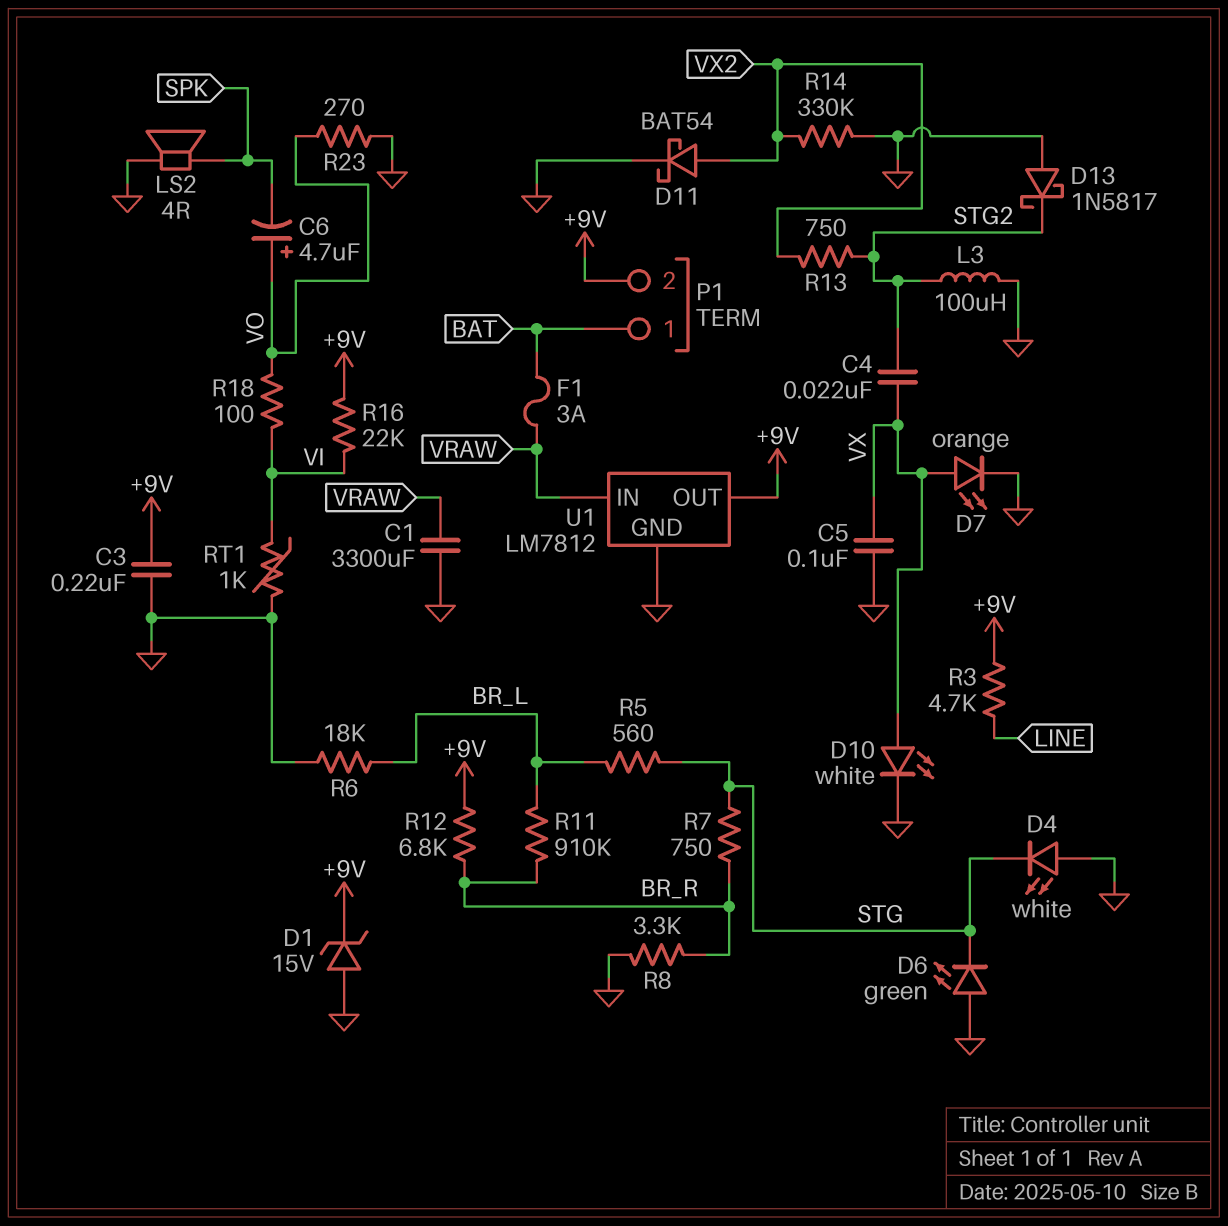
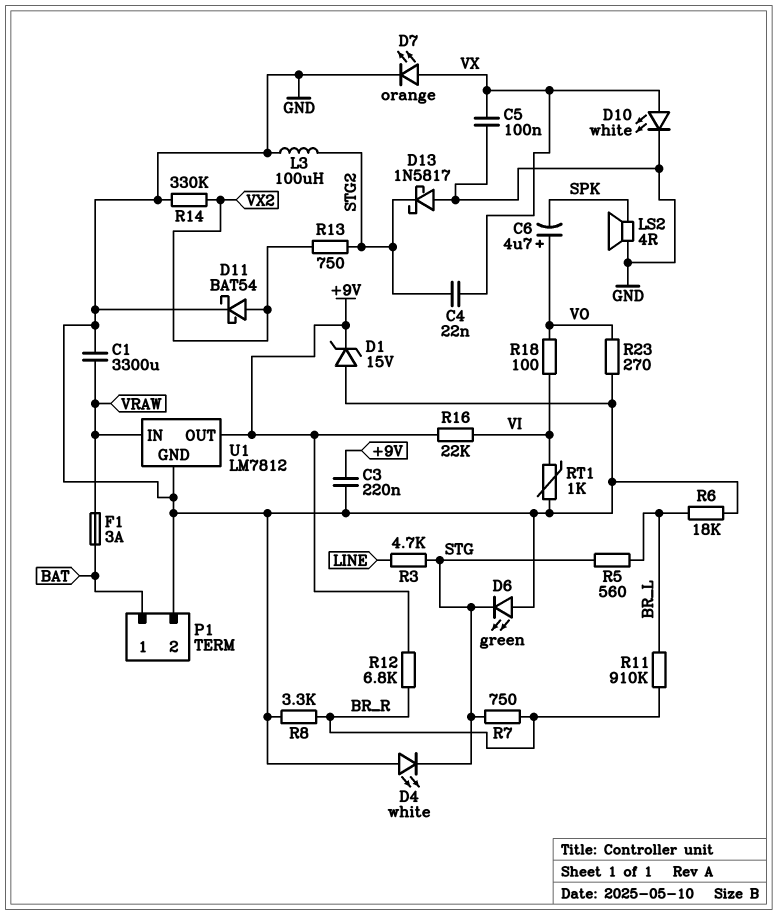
P1 pin 2: +9V -> GND
R3: 4.7k (+9V, LINE) -> 4.7k (LINE, STG)

